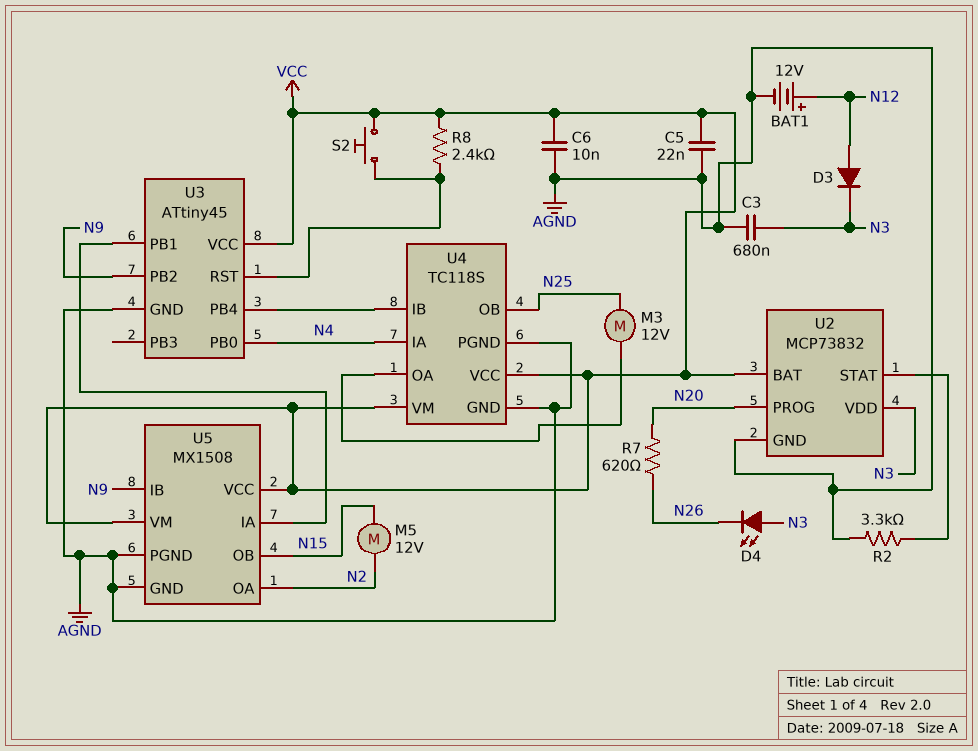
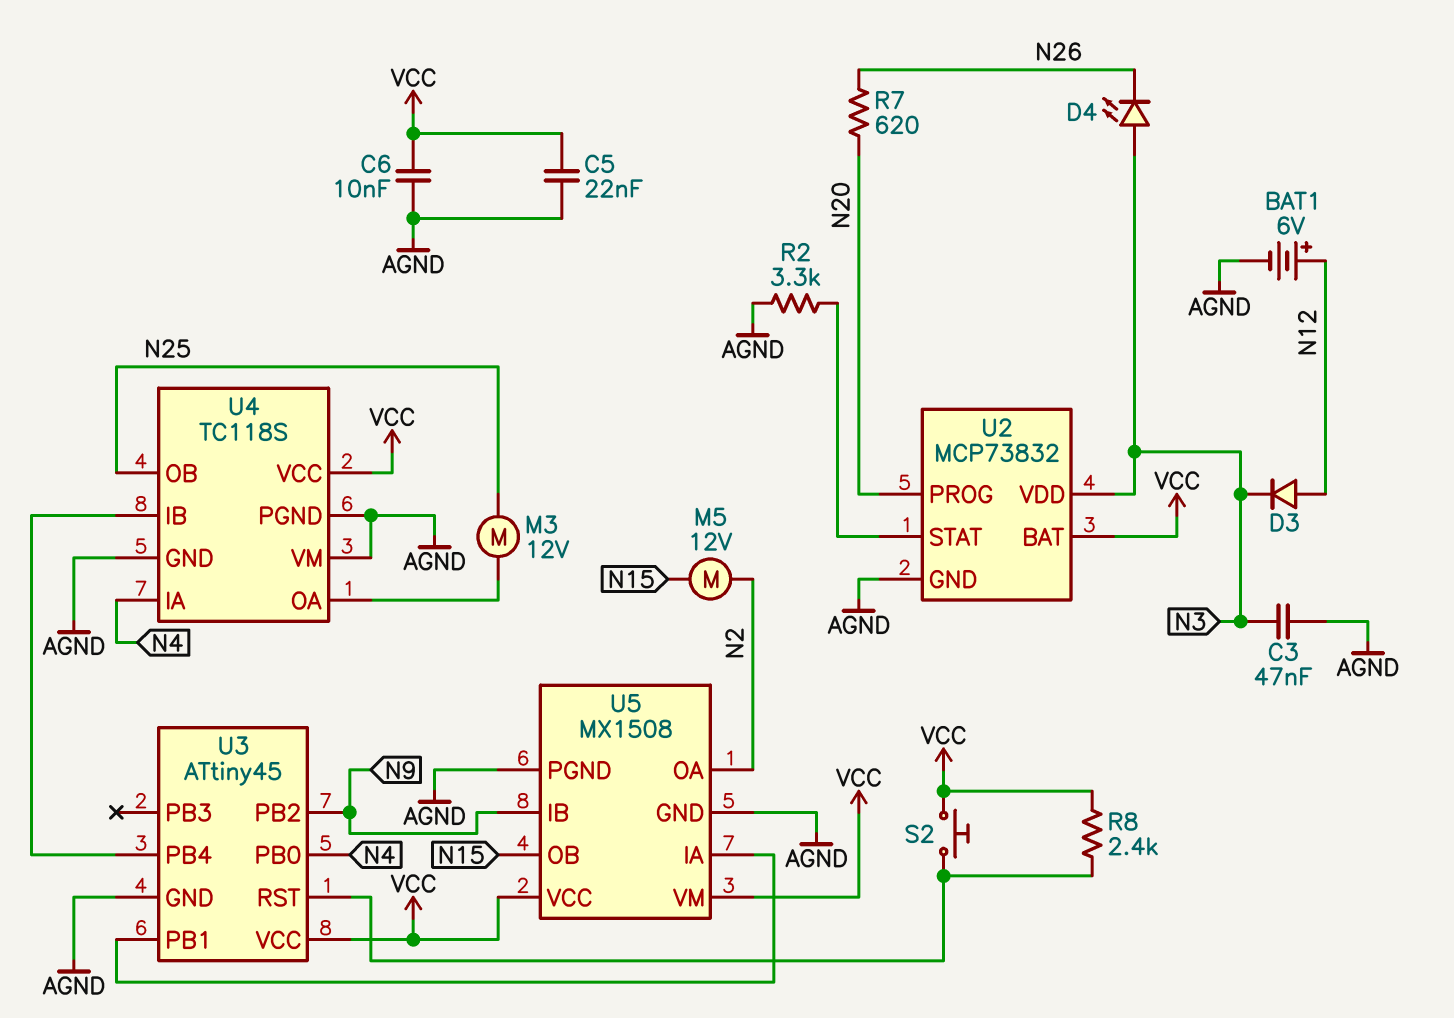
BAT1: 12V (plus N12, minus AGND) -> 6V (plus N12, minus AGND)
C3: 680nF (AGND, N3) -> 47nF (AGND, N3)
U4 pin VM: VCC -> AGND

